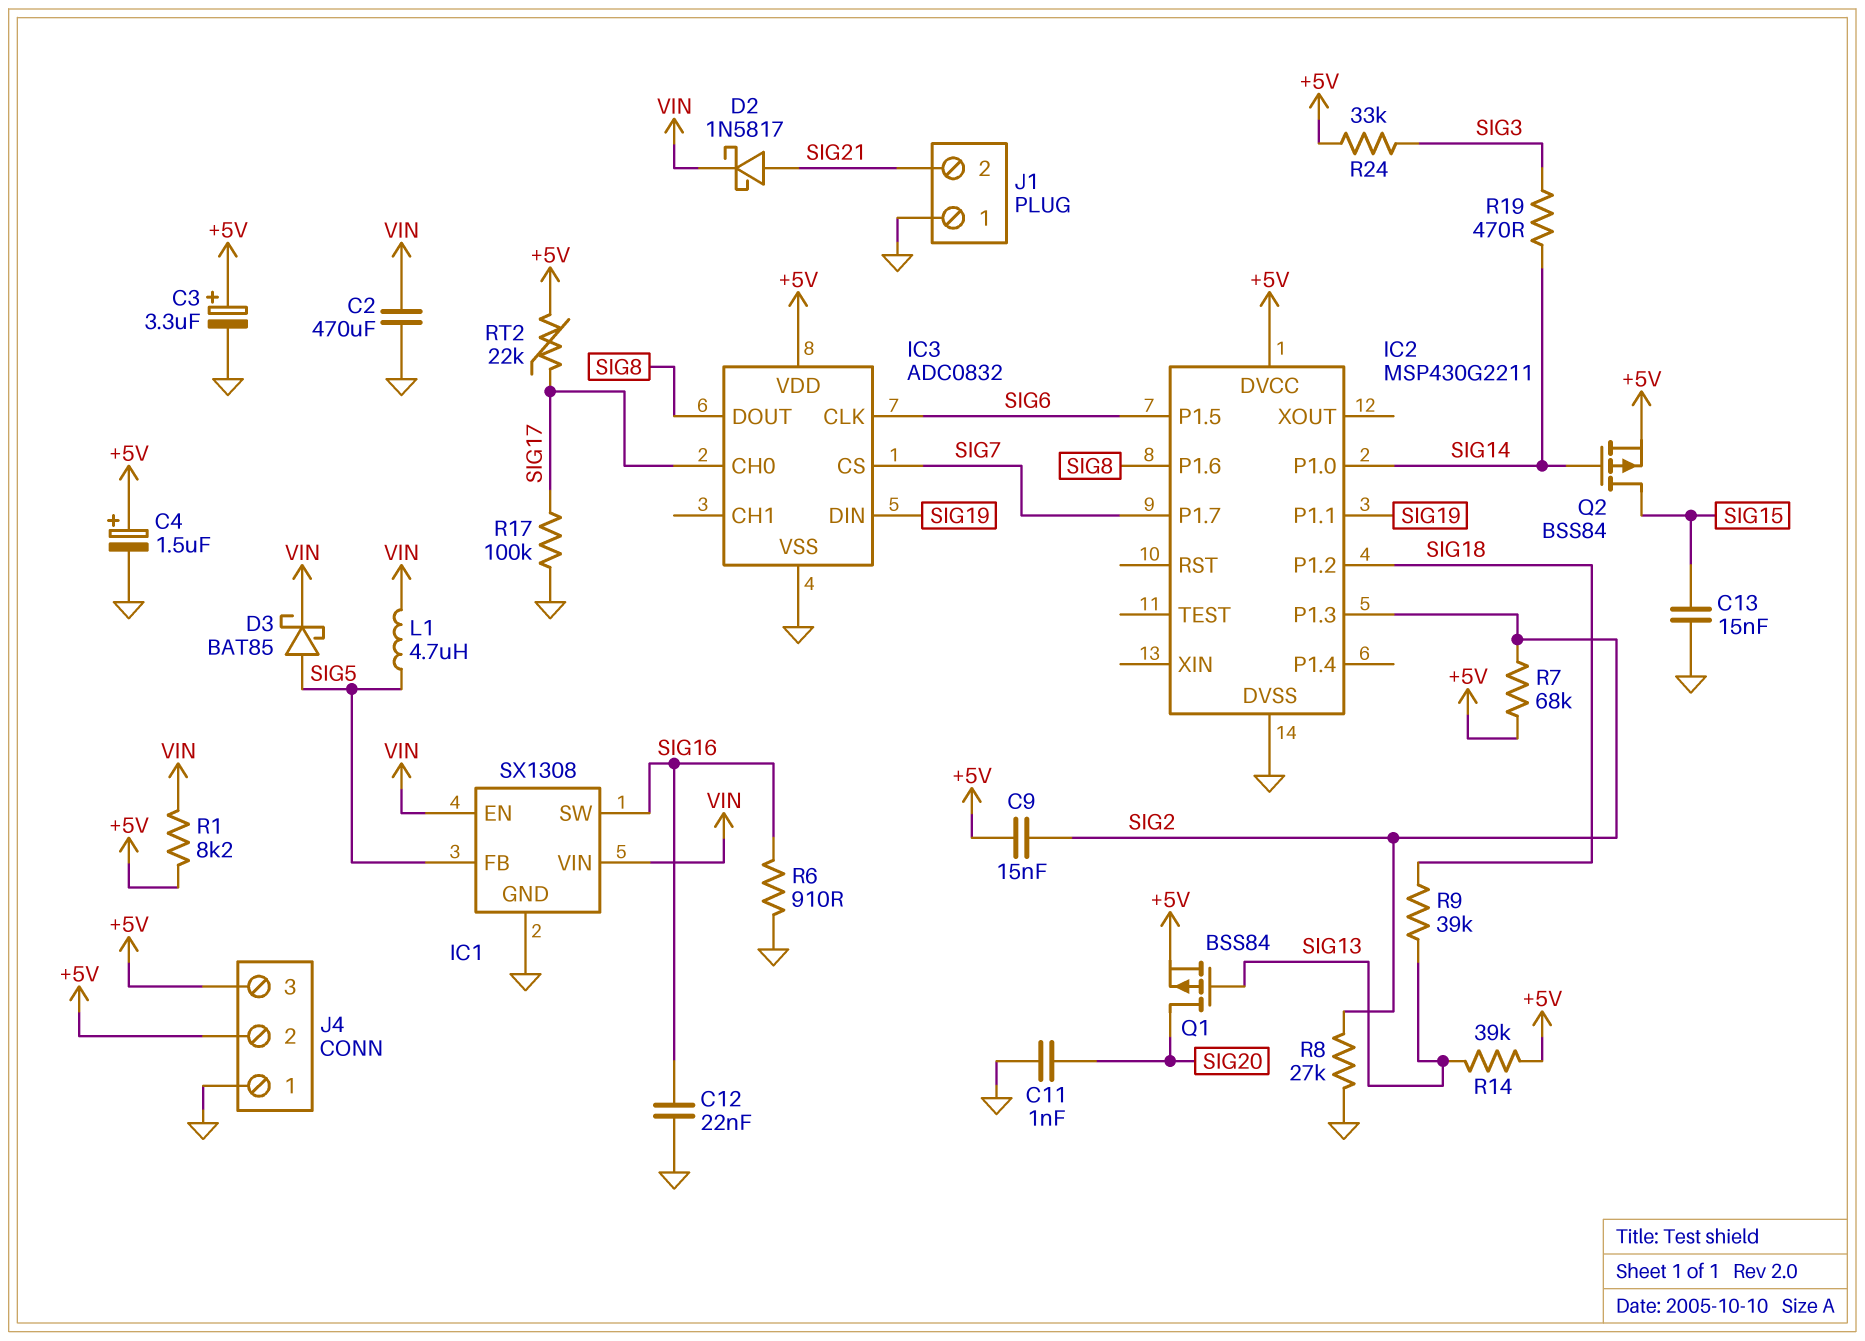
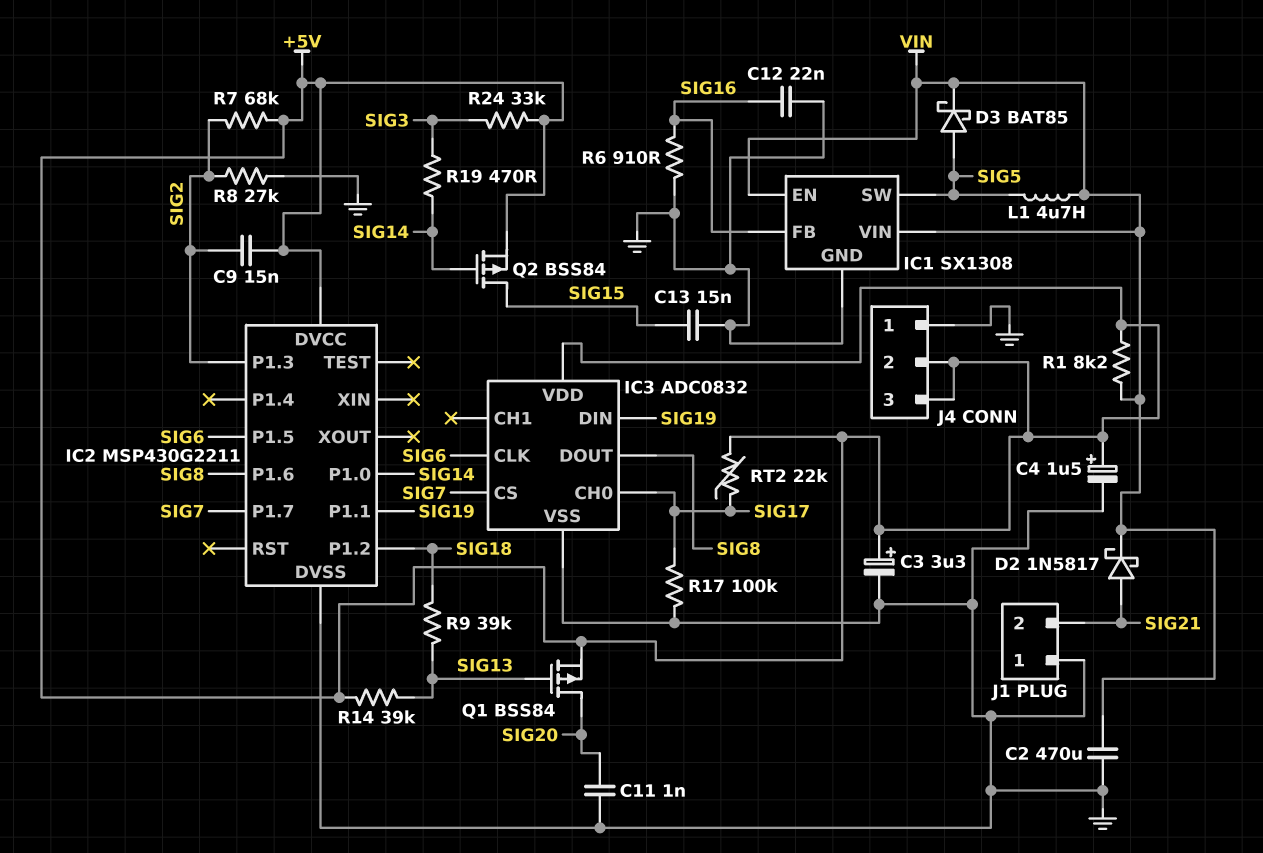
IC1 pin FB: SIG5 -> SIG16
IC1 pin SW: SIG16 -> SIG5

